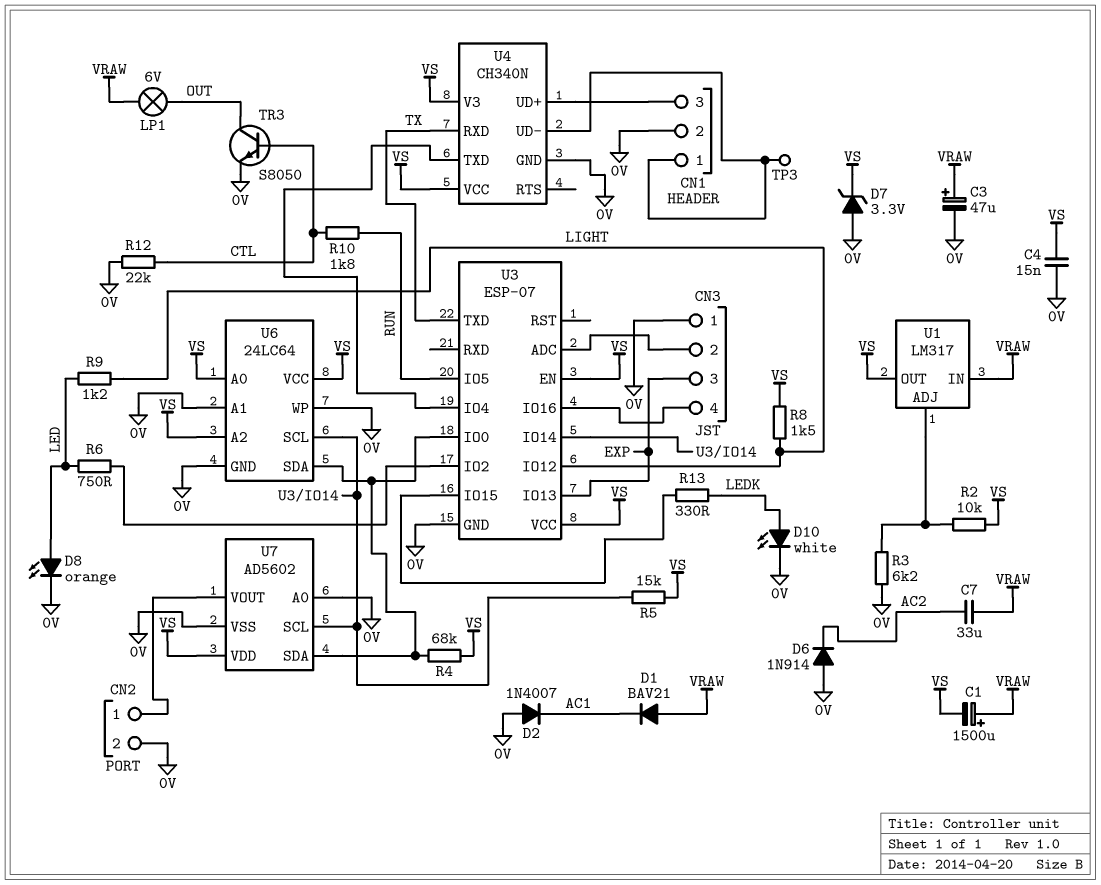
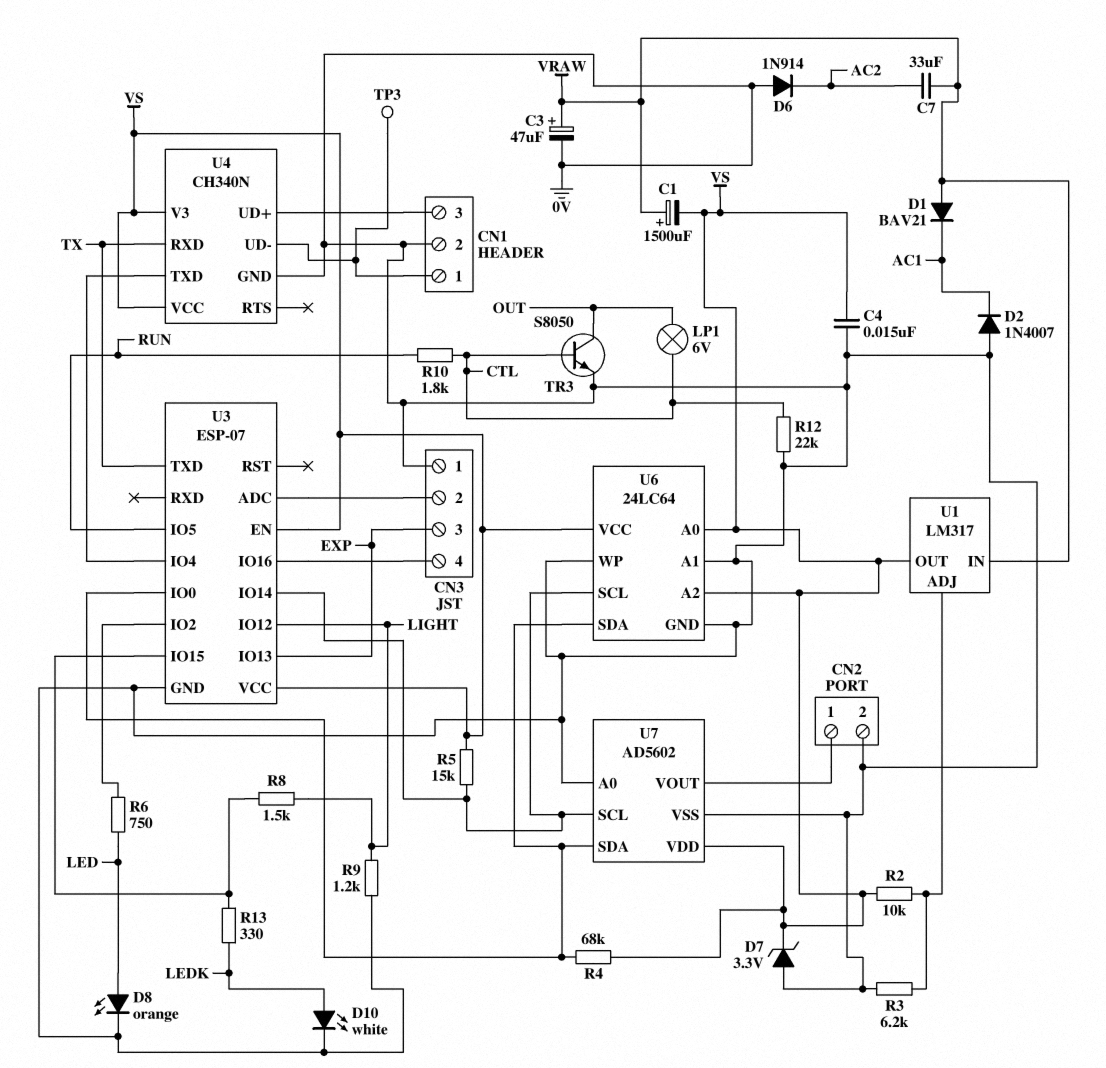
LP1: lamp 6V (OUT, VRAW) -> lamp 6V (CTL, OUT)
R8: 1.5k (LIGHT, VS) -> 1.5k (LIGHT, U3/IO15)
R9: 1.2k (LED, LIGHT) -> 1.2k (0V, LIGHT)

